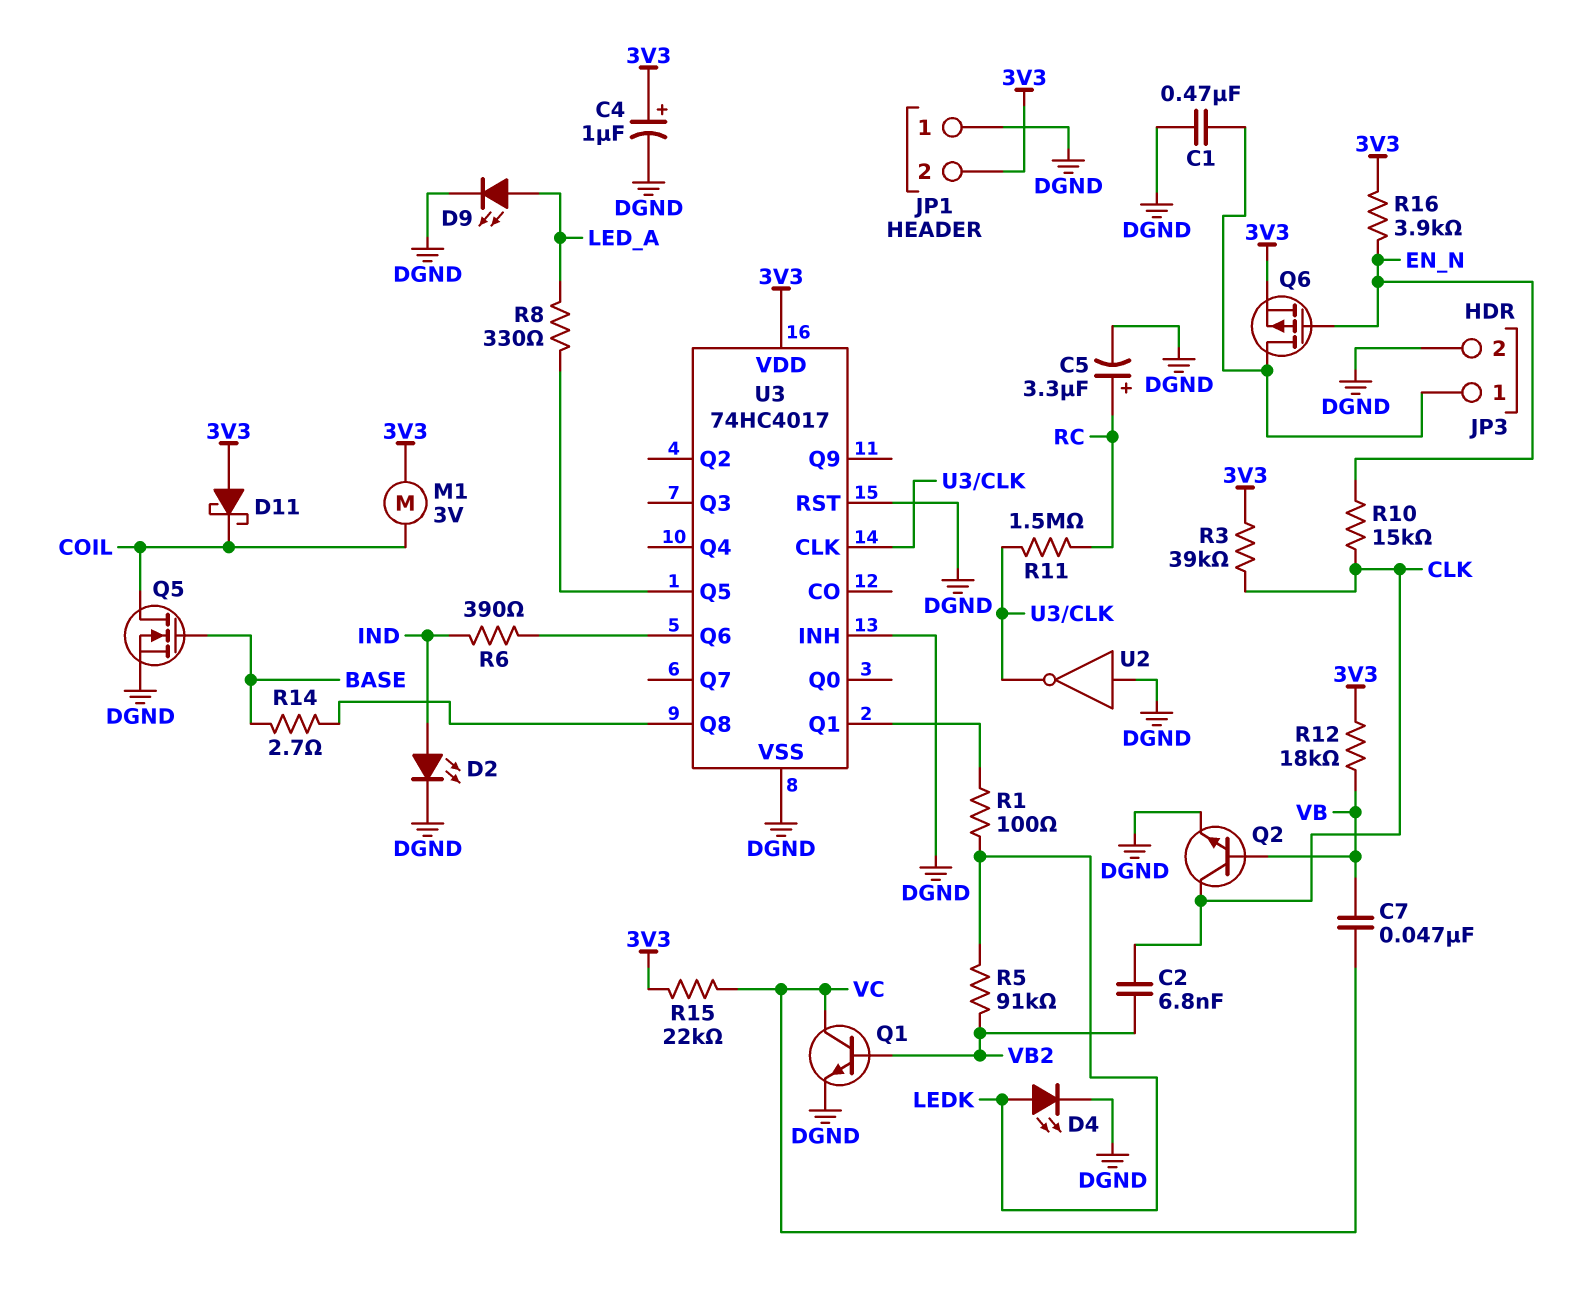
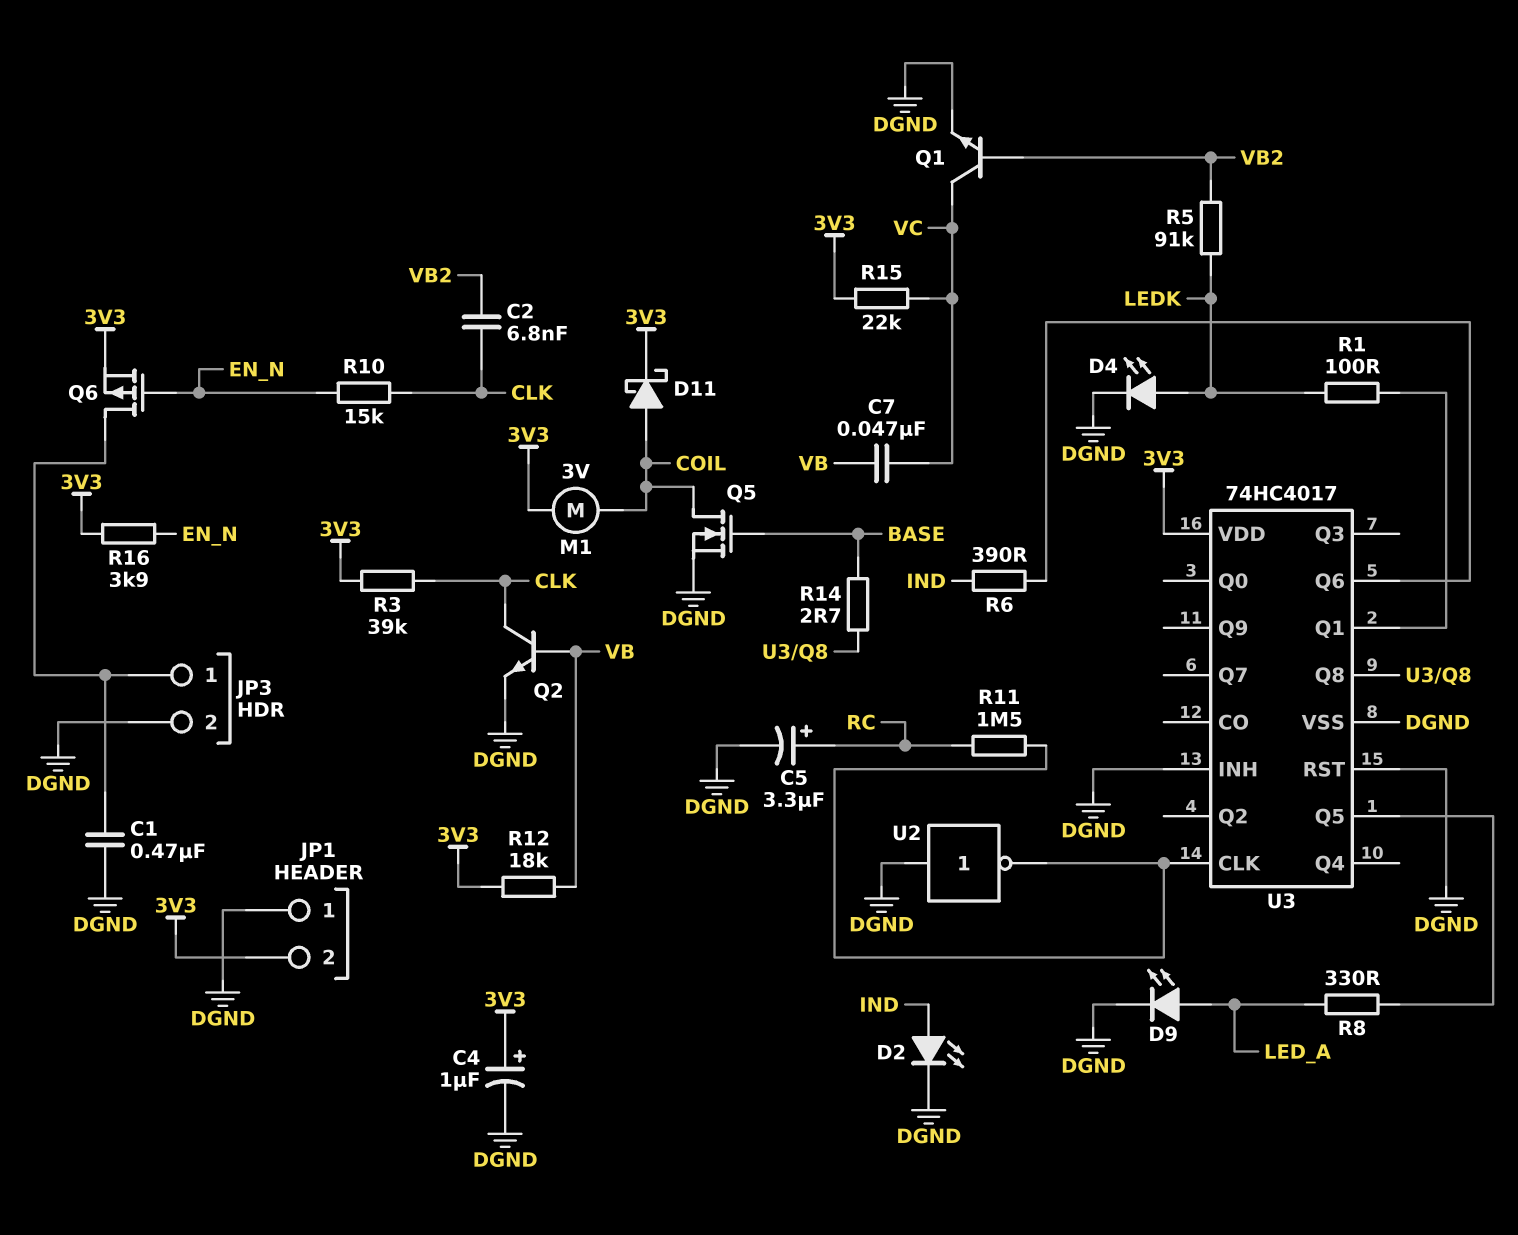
D11: schottky (A 3V3, K COIL) -> schottky (A COIL, K 3V3)

